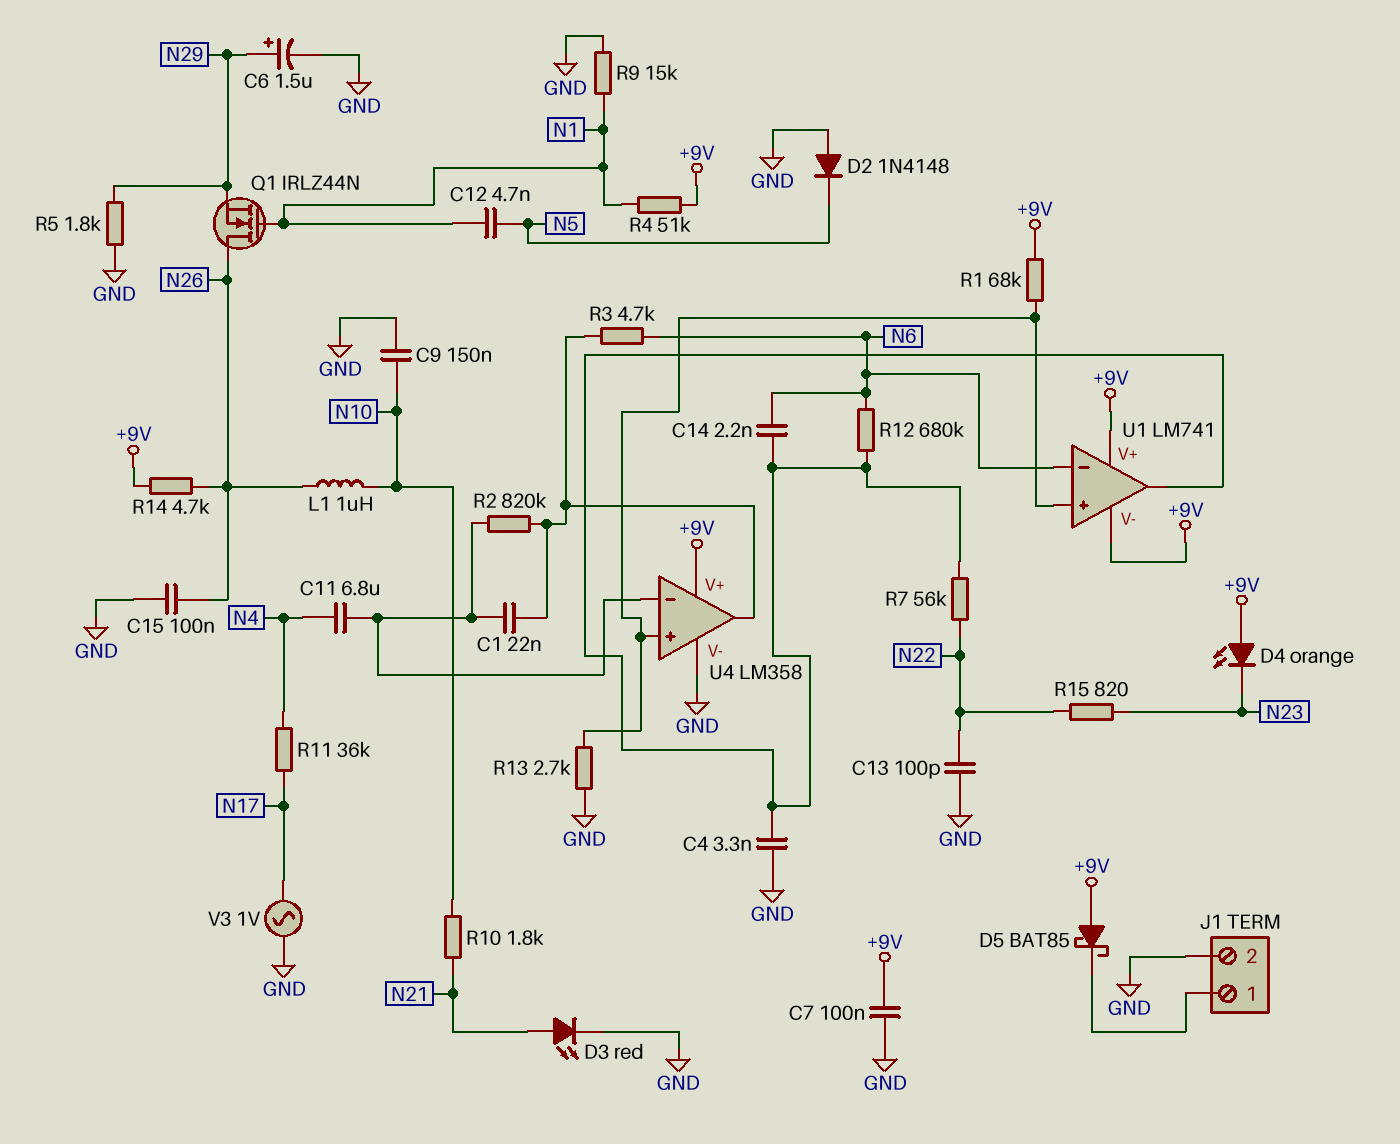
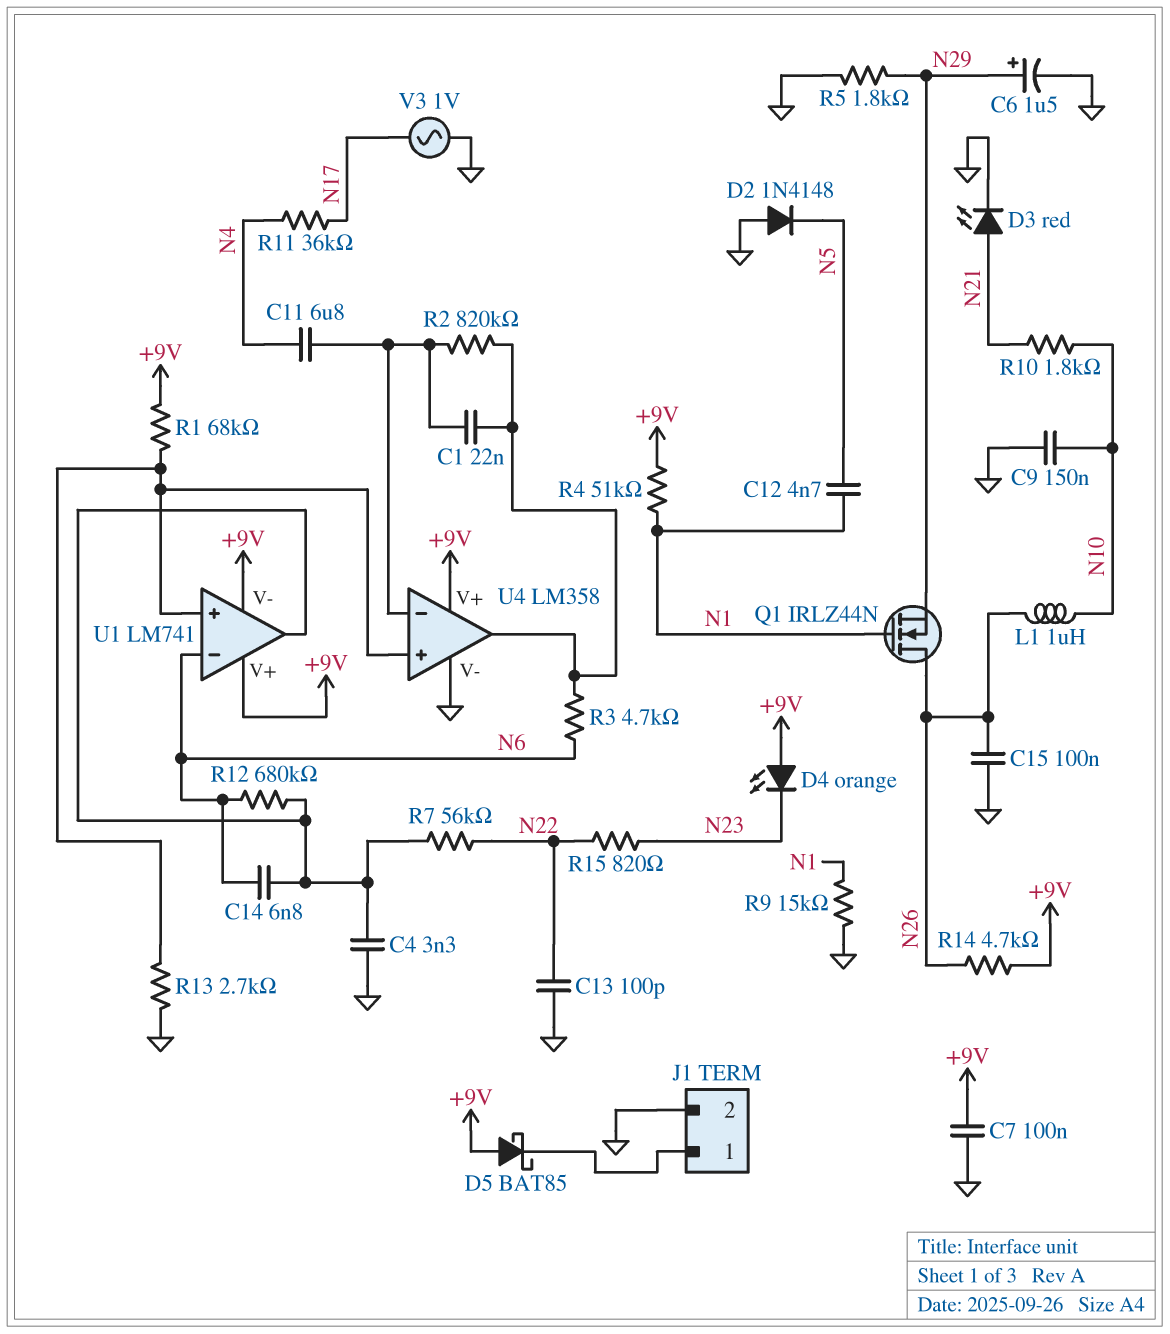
C14: 2.2nF (N6, U1/out) -> 6.8nF (N6, U1/out)

